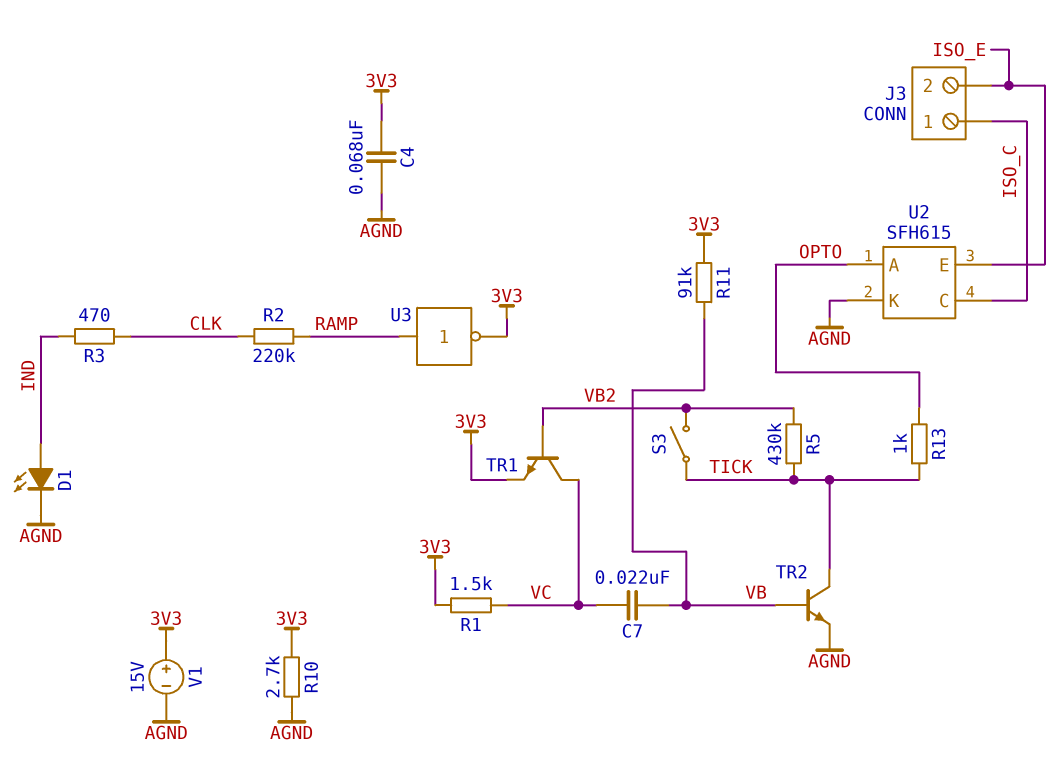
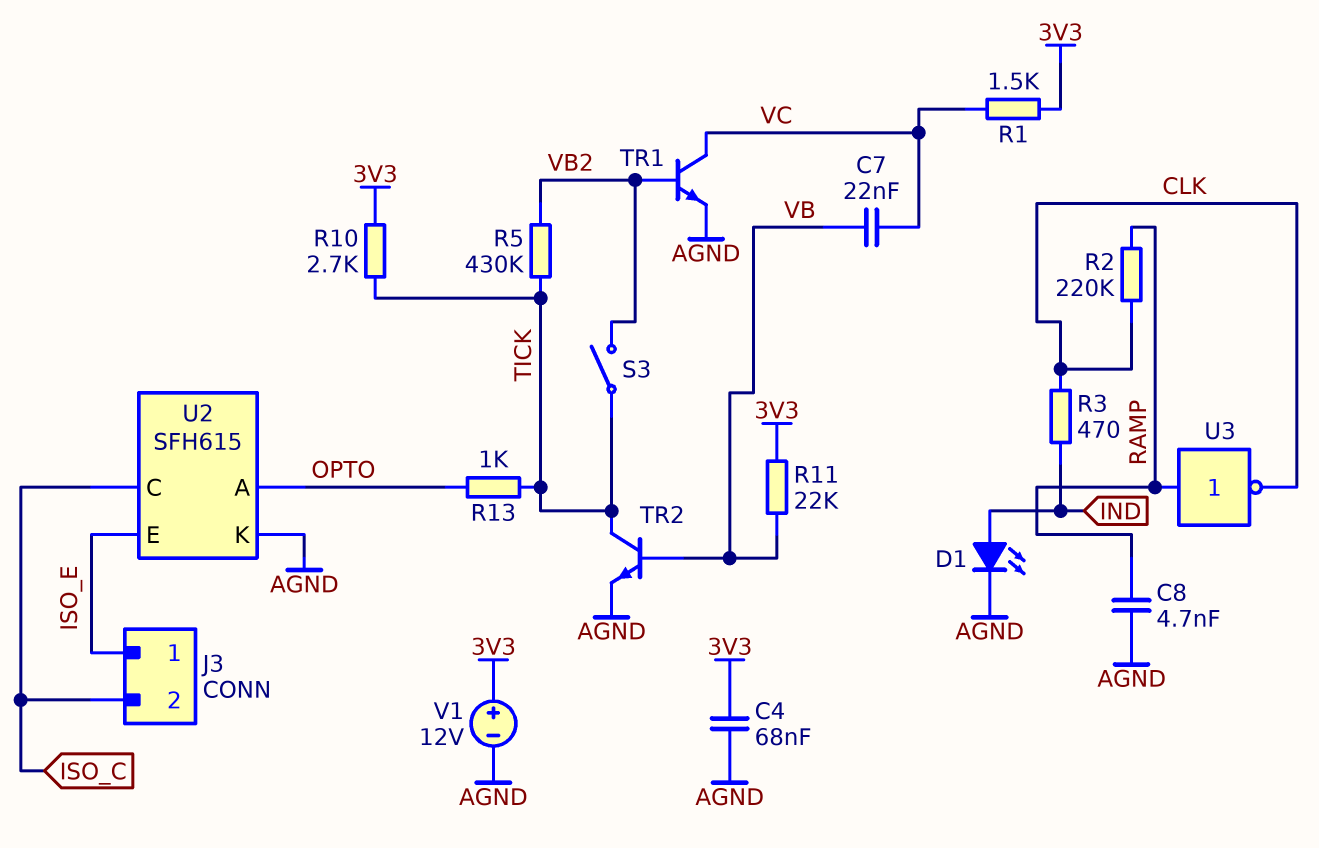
C8: none -> 4.7nF (AGND, RAMP)
J3 pin 1: ISO_C -> ISO_E
J3 pin 2: ISO_E -> ISO_C
R10: 2.7k (3V3, AGND) -> 2.7k (3V3, TICK)
R11: 91k (3V3, VB) -> 22k (3V3, VB)
TR1: NPN (B VB2, C VC, E 3V3) -> NPN (B VB2, C VC, E AGND)
U3: NOT (in RAMP, out 3V3) -> NOT (in RAMP, out CLK)
V1: 15V (plus 3V3, minus AGND) -> 12V (plus 3V3, minus AGND)

